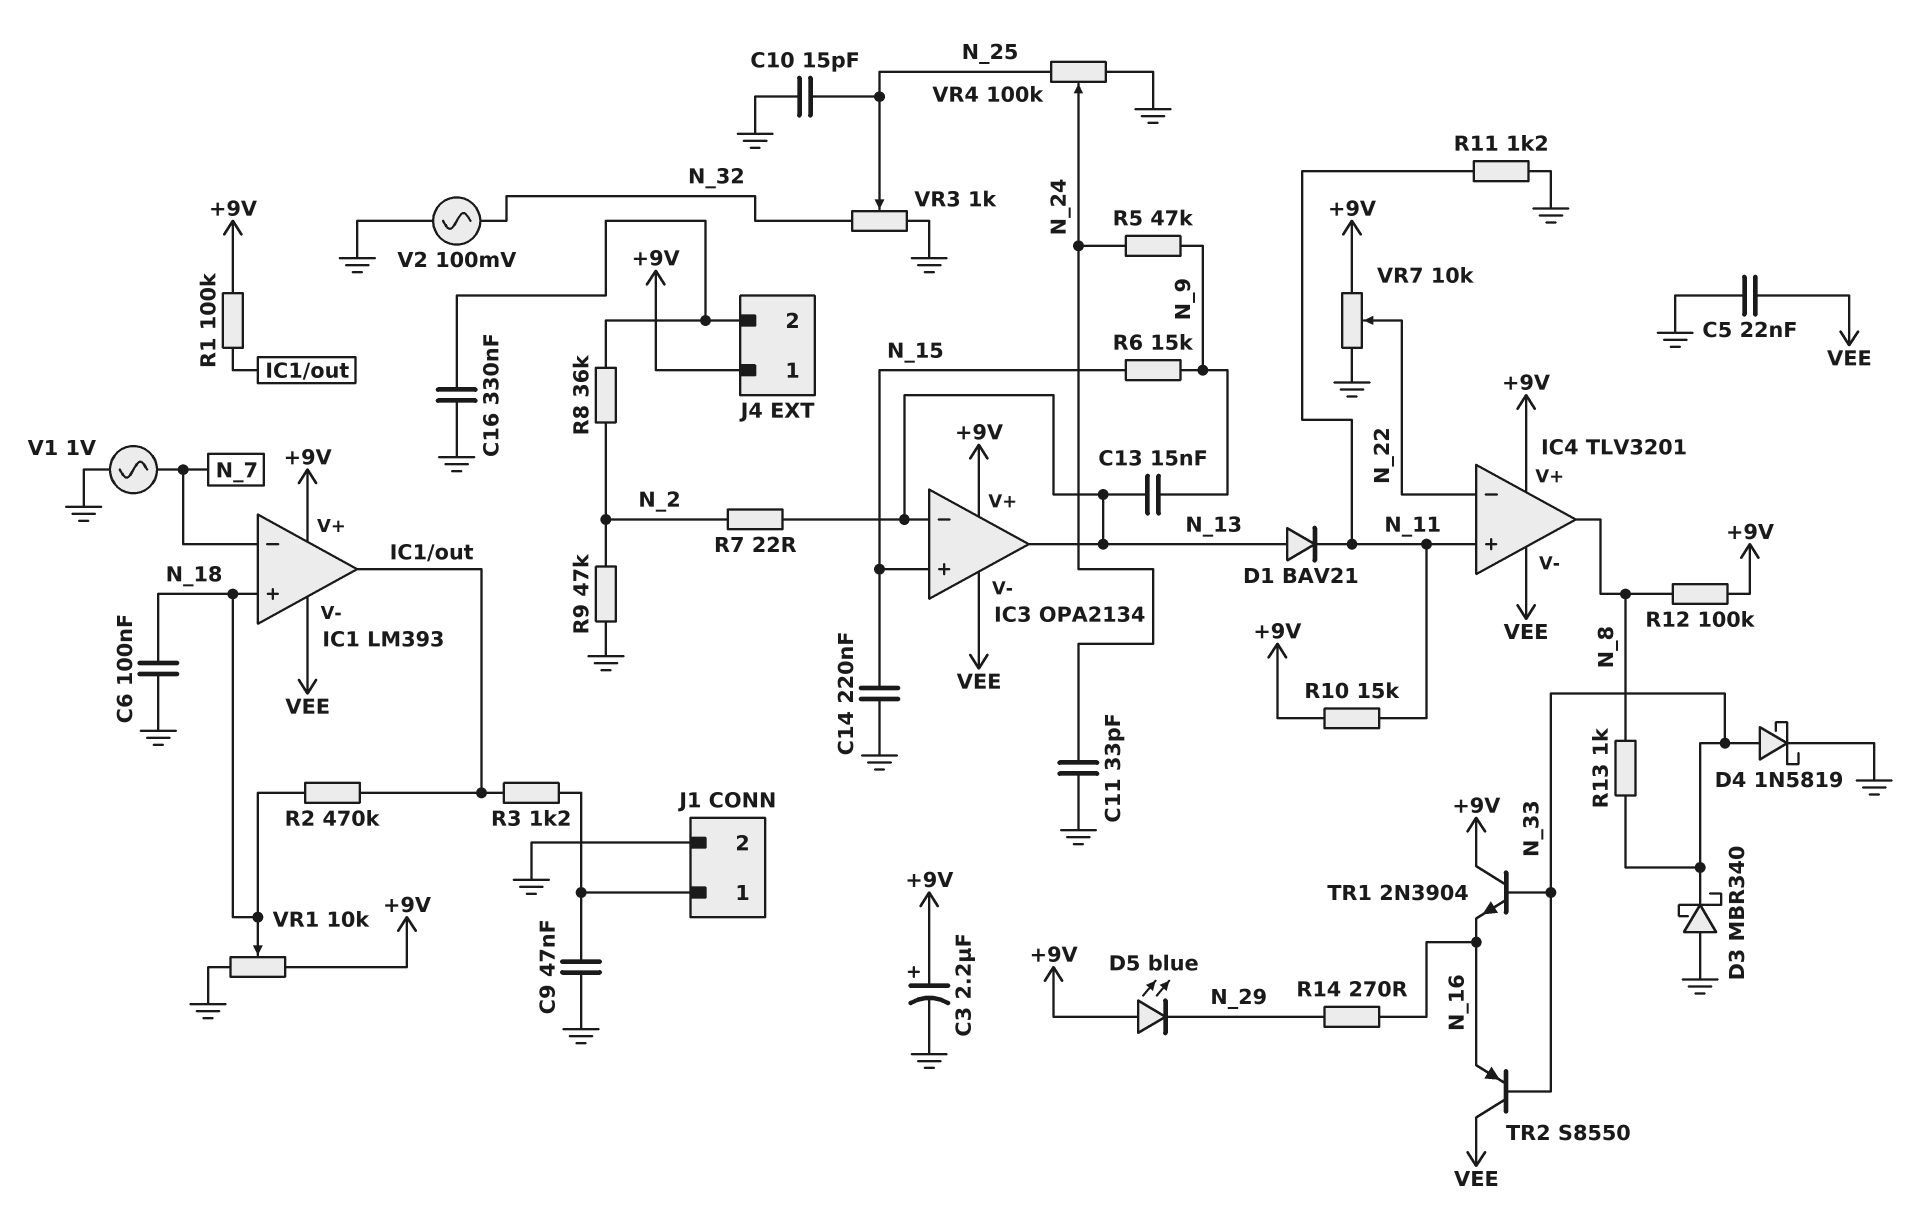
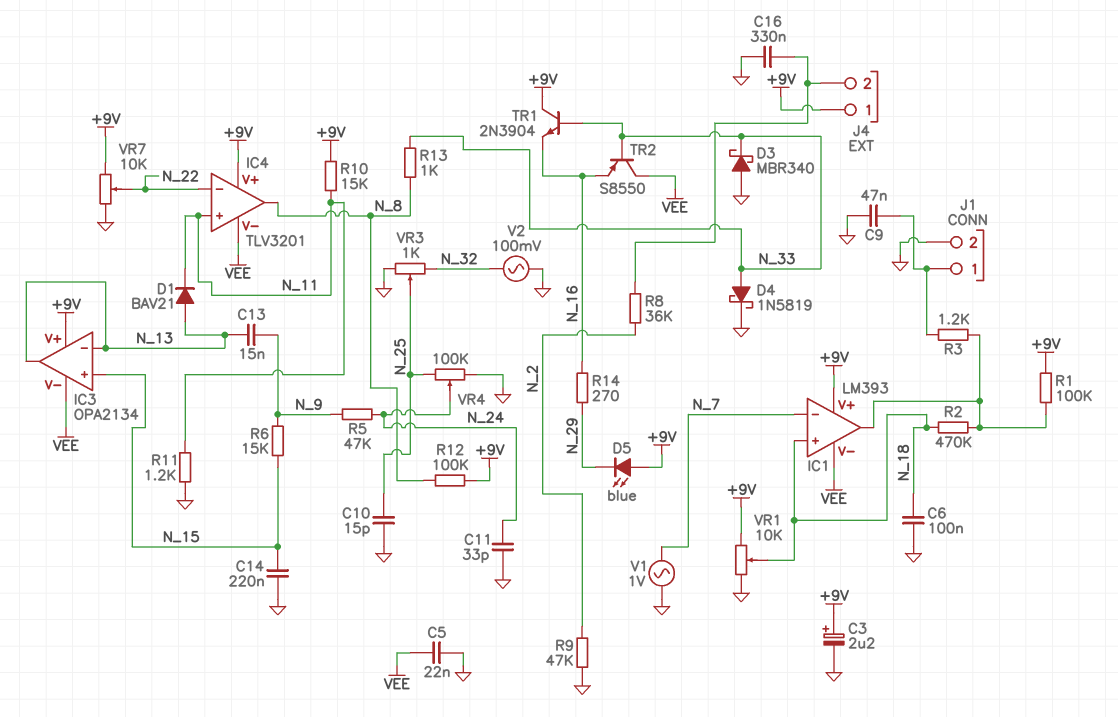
R7: 22 (N_2, N_13) -> none

